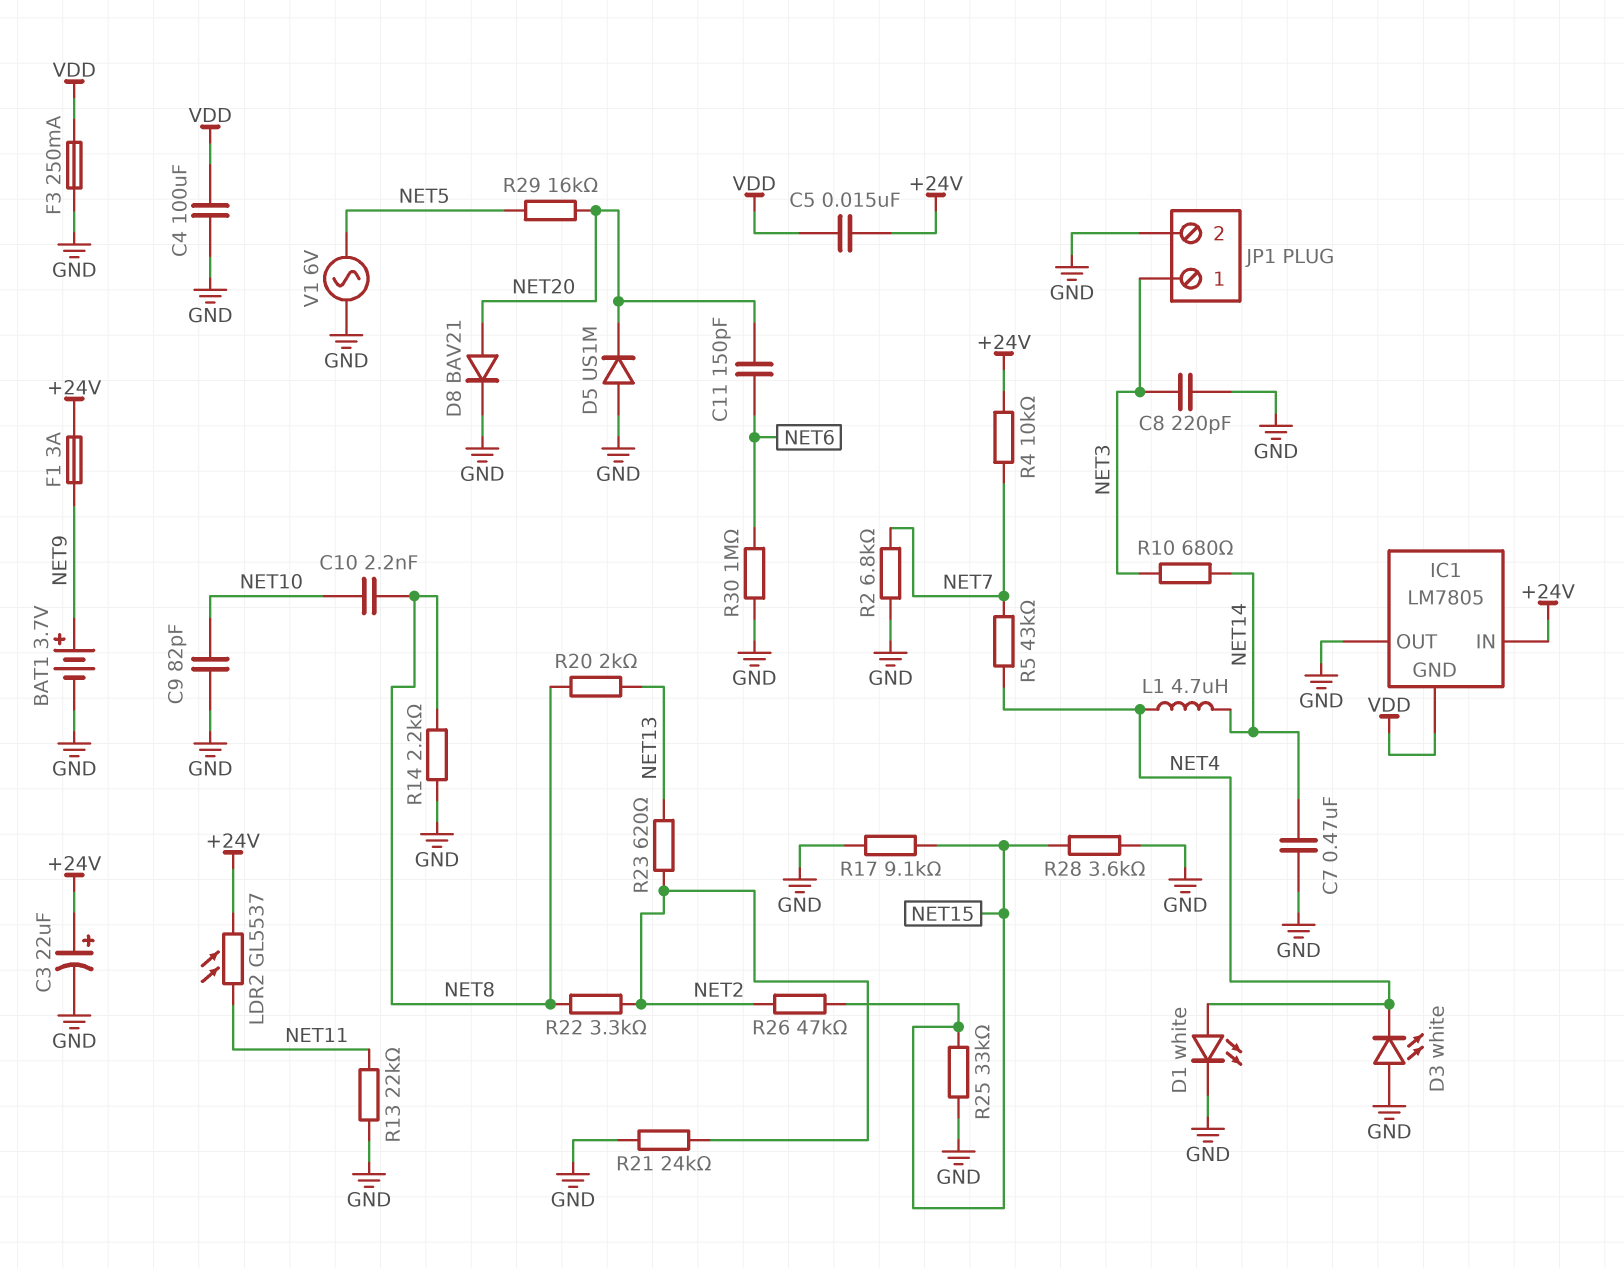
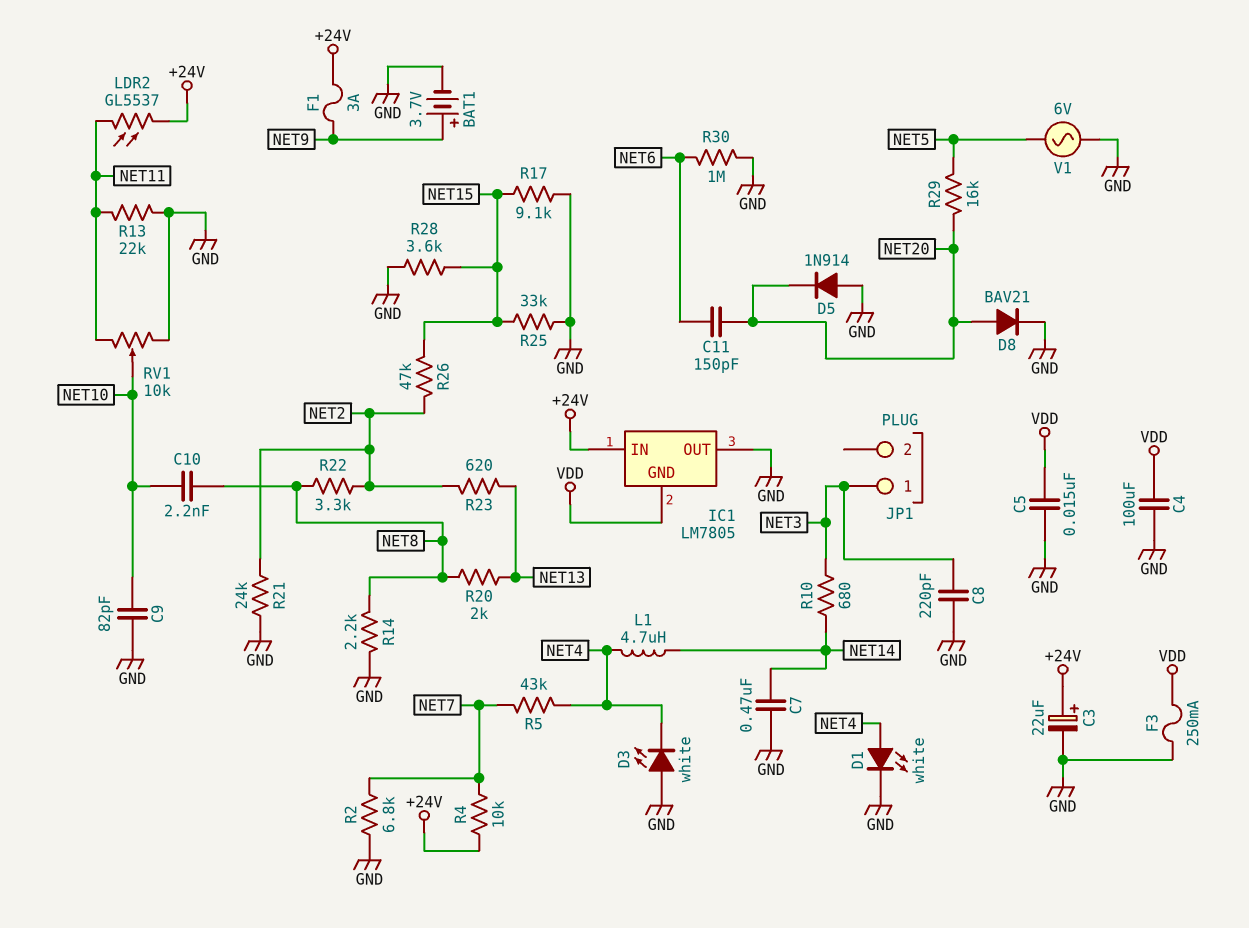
C5: 15nF (+24V, VDD) -> 15nF (GND, VDD)
D5: diode US1M (A GND, K NET20) -> diode 1N914 (A GND, K NET20)
JP1 pin 2: GND -> none
RV1: none -> 10k (GND, NET11, wiper NET10)

